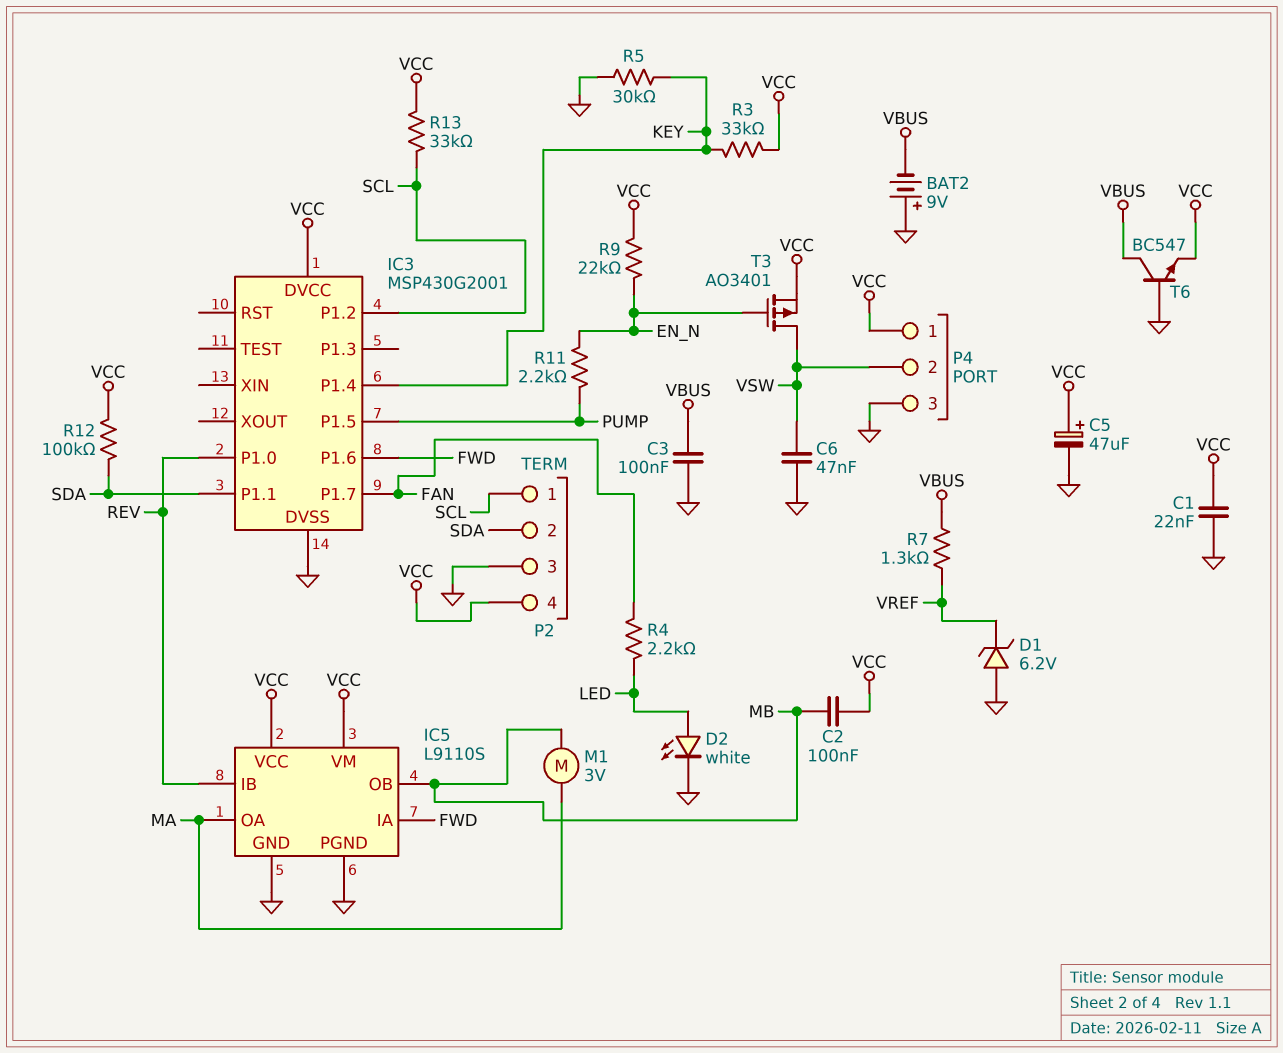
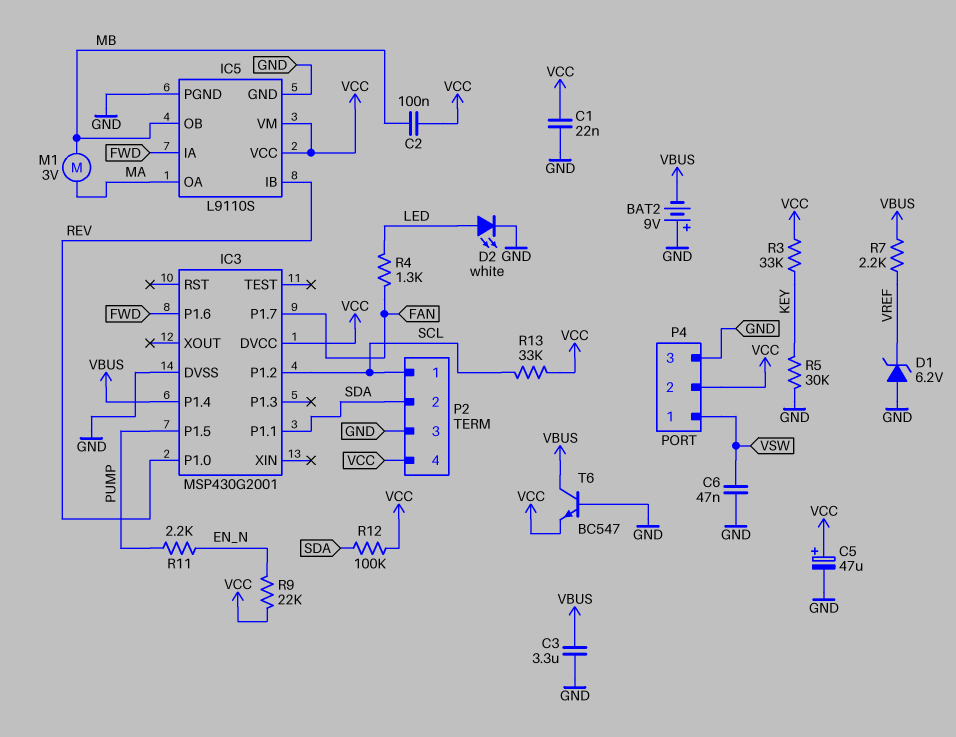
C3: 100nF (GND, VBUS) -> 3.3uF (GND, VBUS)
IC3 pin P1.4: KEY -> VBUS
P4 pin 1: VCC -> VSW
P4 pin 2: VSW -> VCC
R4: 2.2k (FAN, LED) -> 1.3k (FAN, LED)
R7: 1.3k (VBUS, VREF) -> 2.2k (VBUS, VREF)
T3: PMOS AO3401 (G EN_N, D VSW, S VCC) -> none

